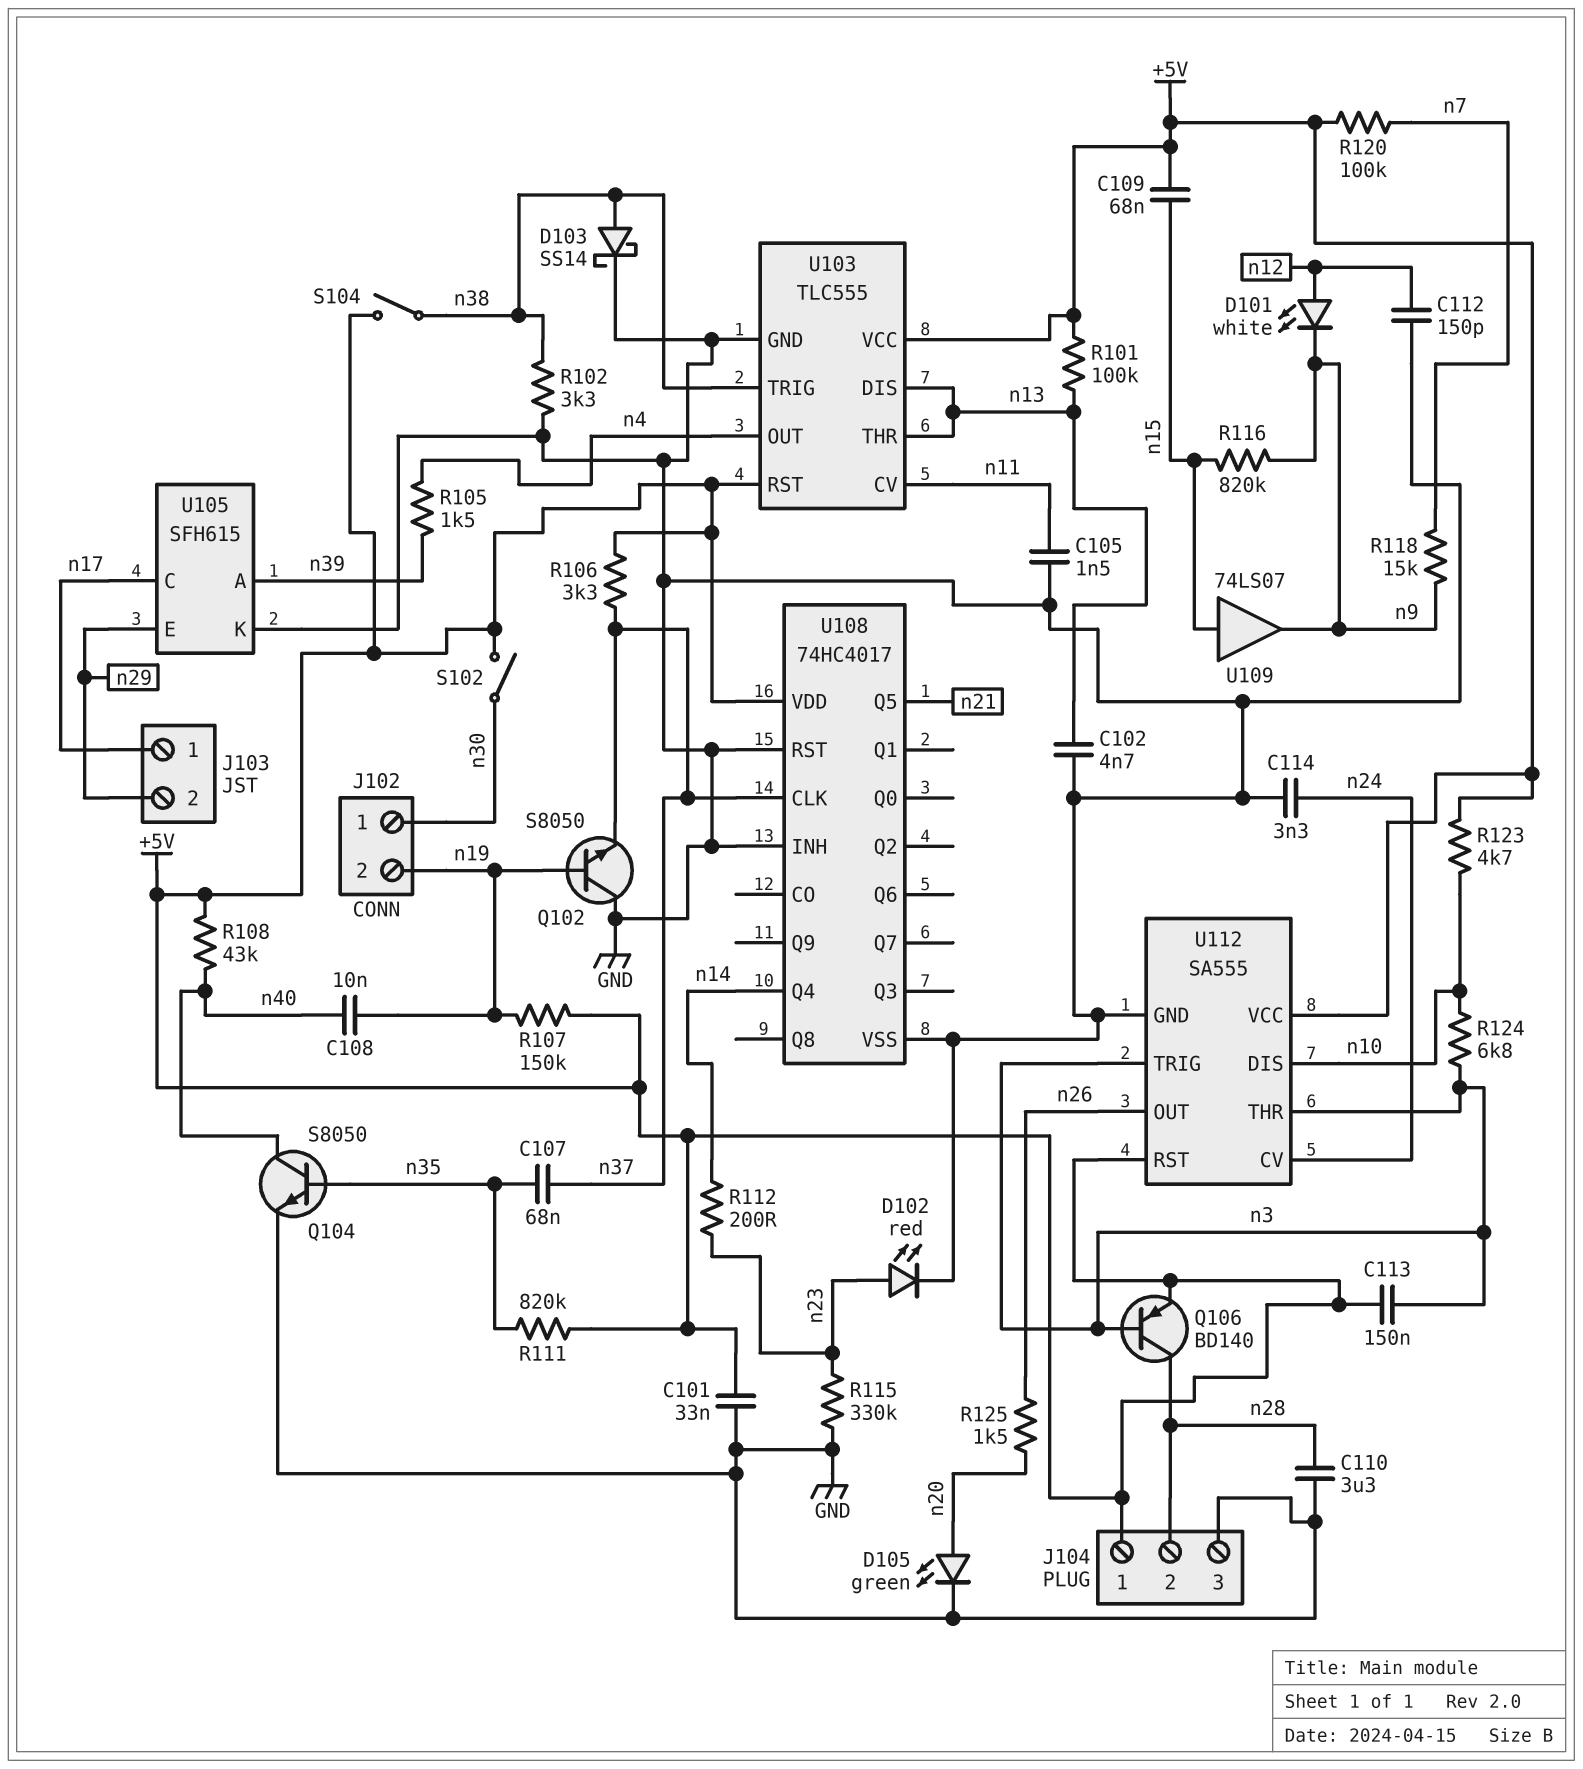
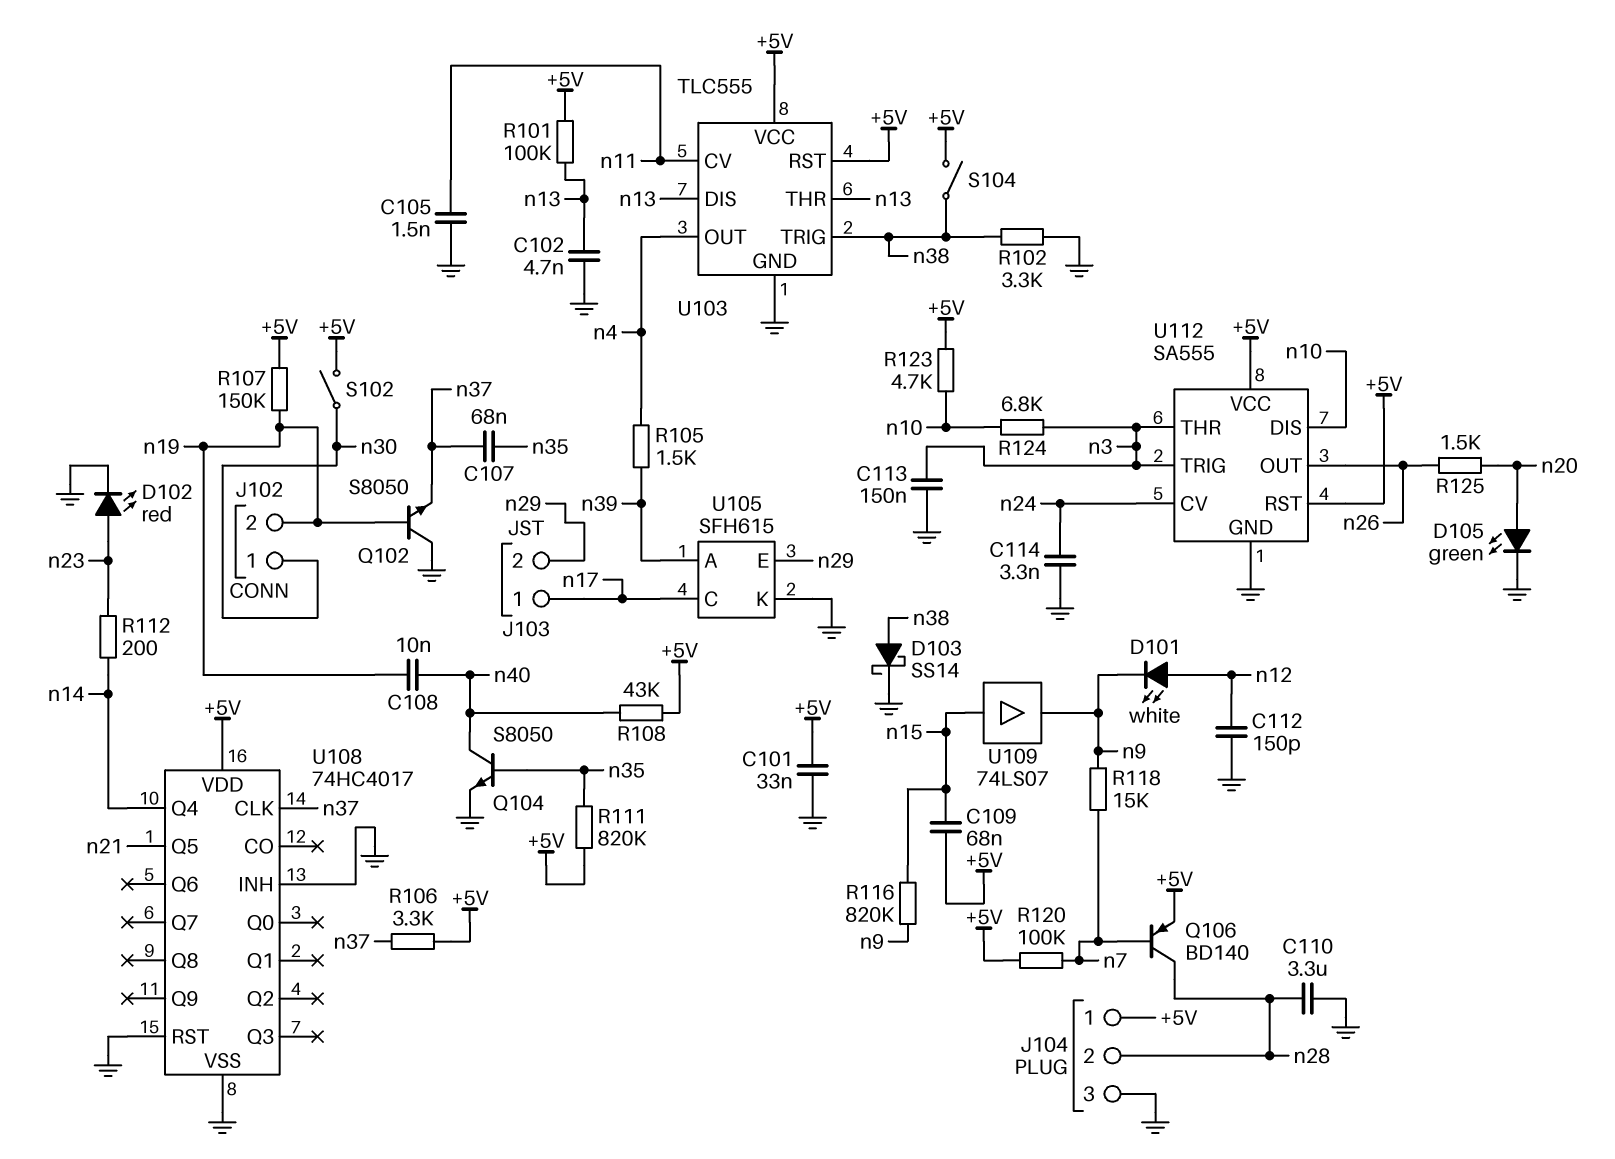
C113: 150nF (+5V, n3) -> 150nF (GND, n3)
Q106: PNP BD140 (B n3, C n28, E +5V) -> PNP BD140 (B n7, C n28, E +5V)
R115: 330k (GND, n23) -> none

